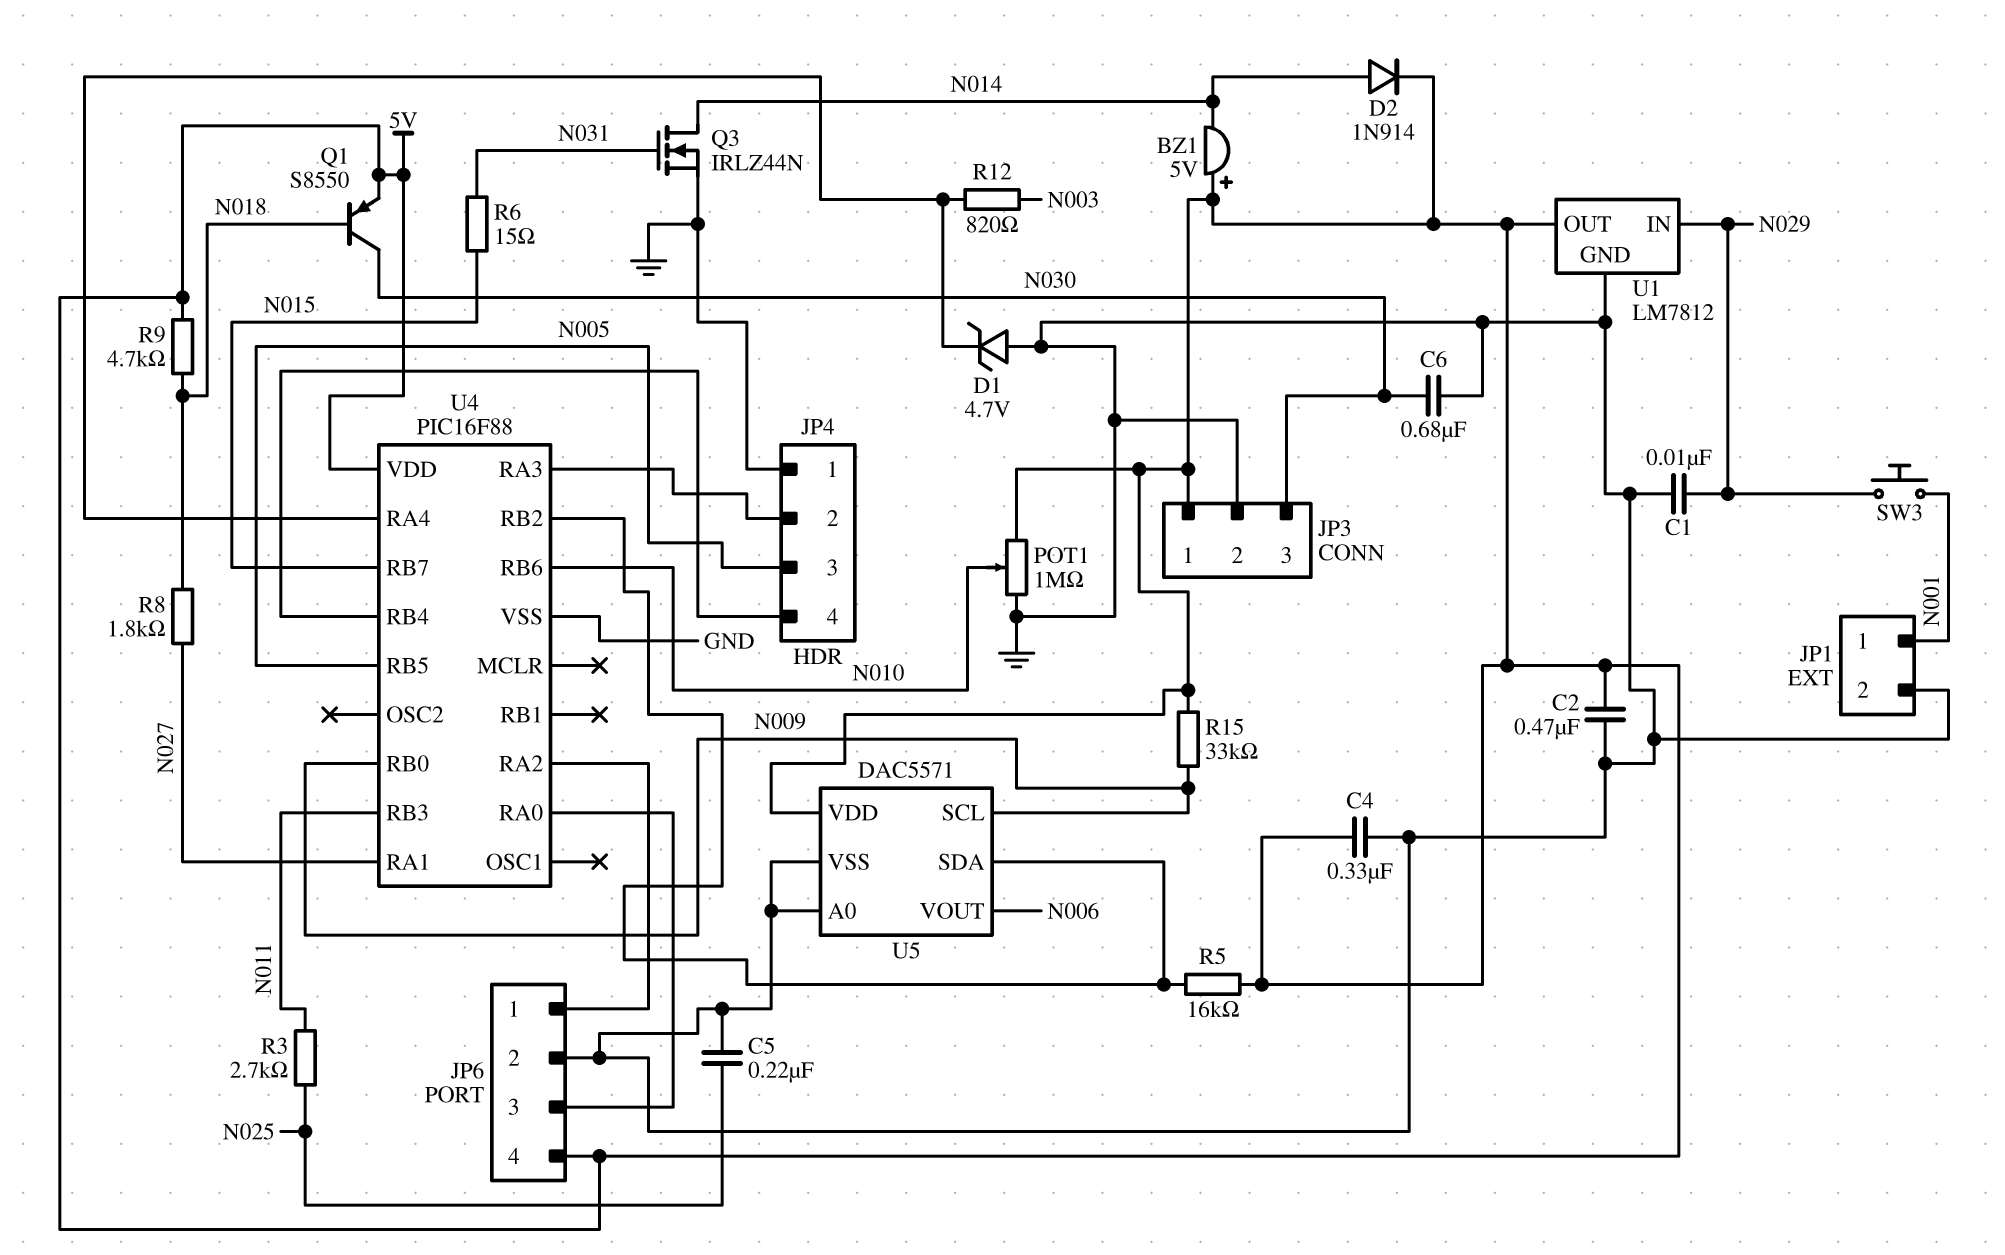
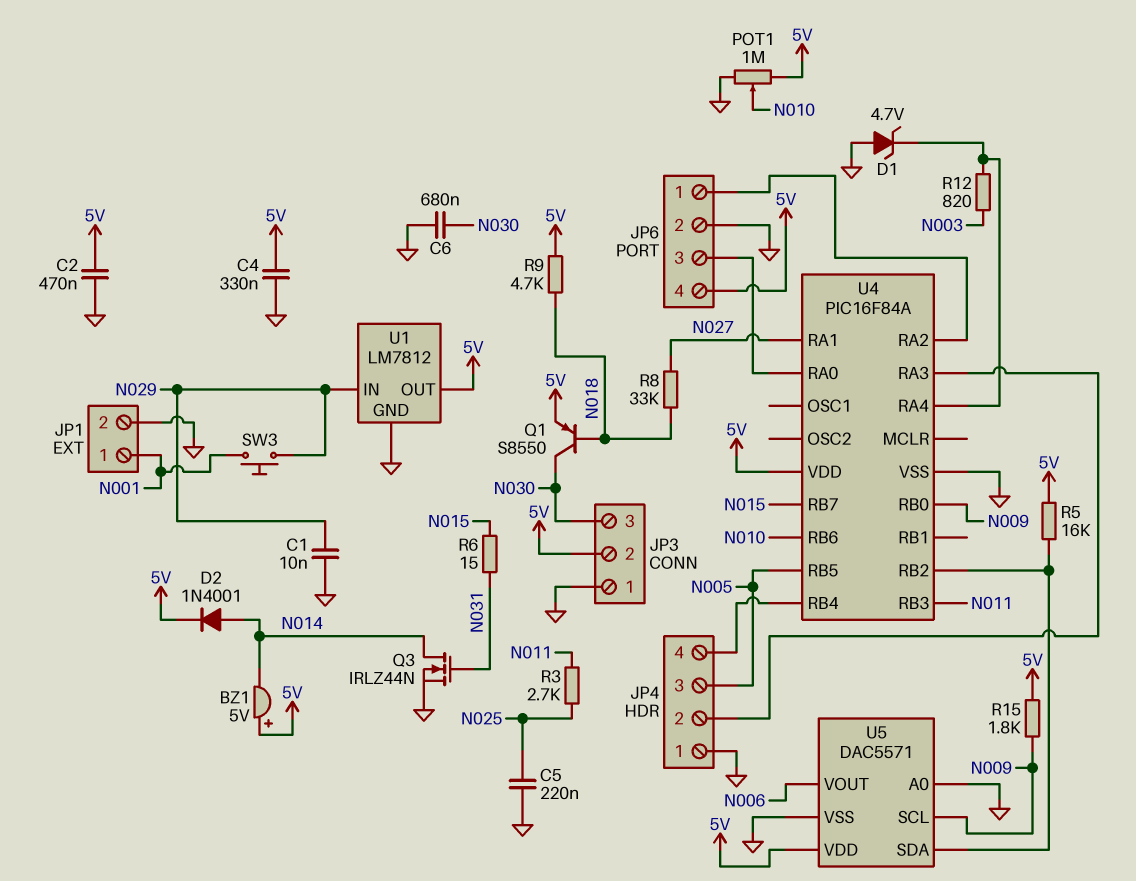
D2: diode 1N914 (A N014, K 5V) -> diode 1N4001 (A N014, K 5V)
JP3 pin 1: 5V -> GND
JP3 pin 2: GND -> 5V
R8: 1.8k (N018, N027) -> 33k (N018, N027)
R15: 33k (5V, N009) -> 1.8k (5V, N009)
U4: PIC16F88 -> PIC16F84A

